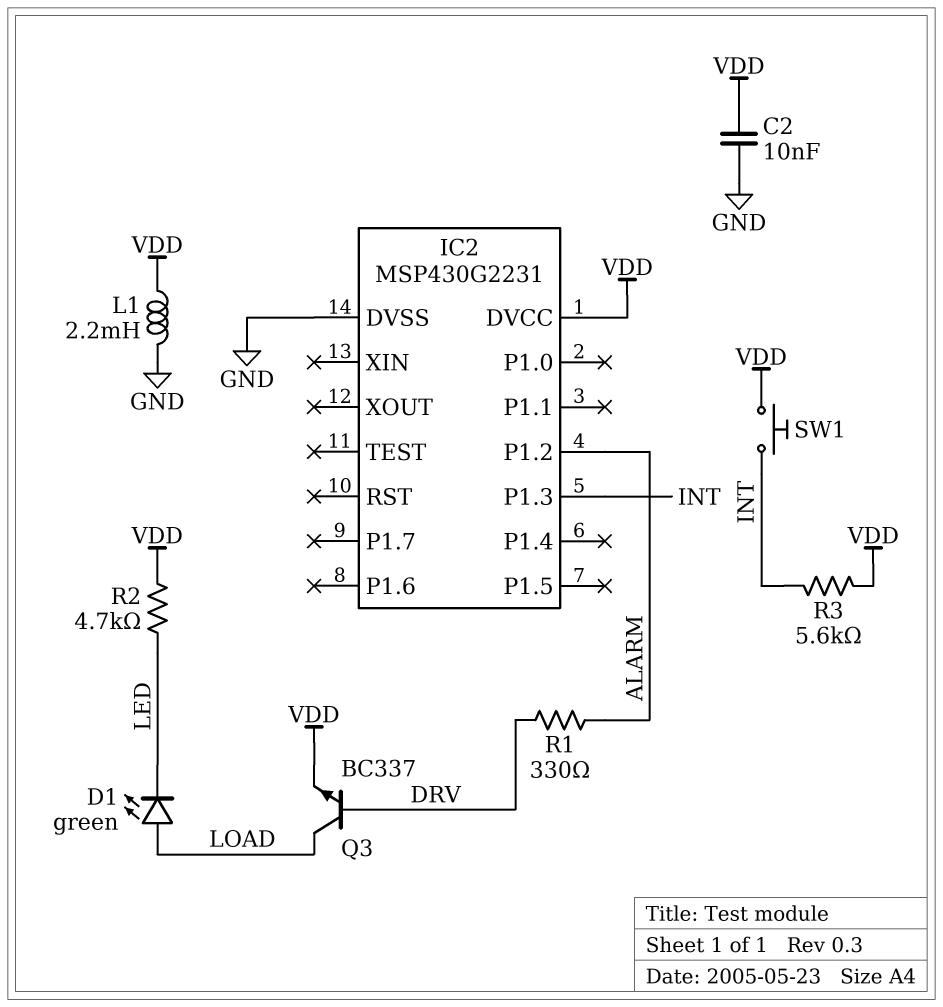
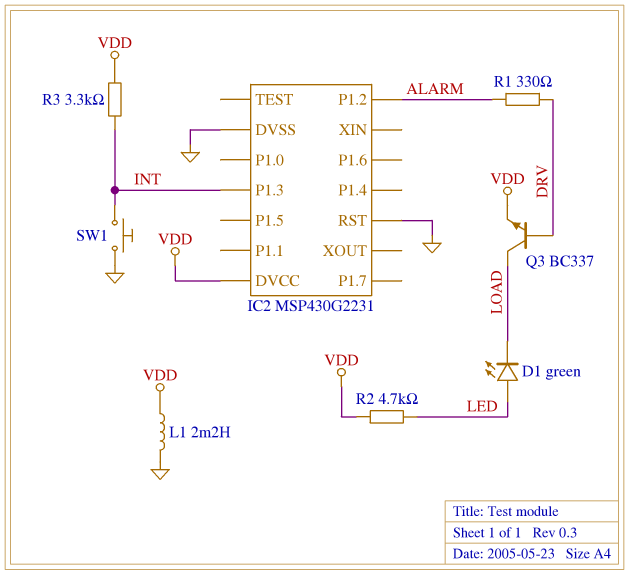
C2: 10nF (GND, VDD) -> none
D1: LED green (A LOAD, K LED) -> LED green (A LED, K LOAD)
IC2 pin RST: none -> GND
R3: 5.6k (INT, VDD) -> 3.3k (INT, VDD)
SW1: button (INT, VDD) -> button (GND, INT)

